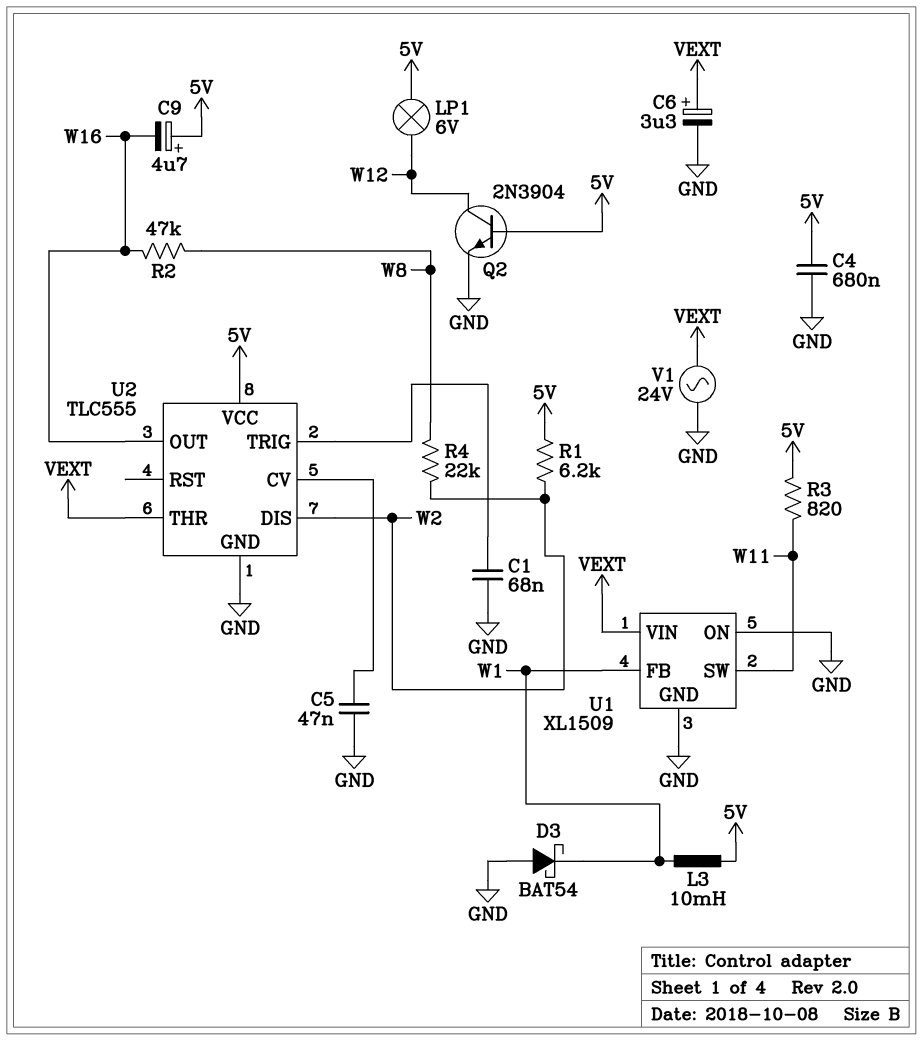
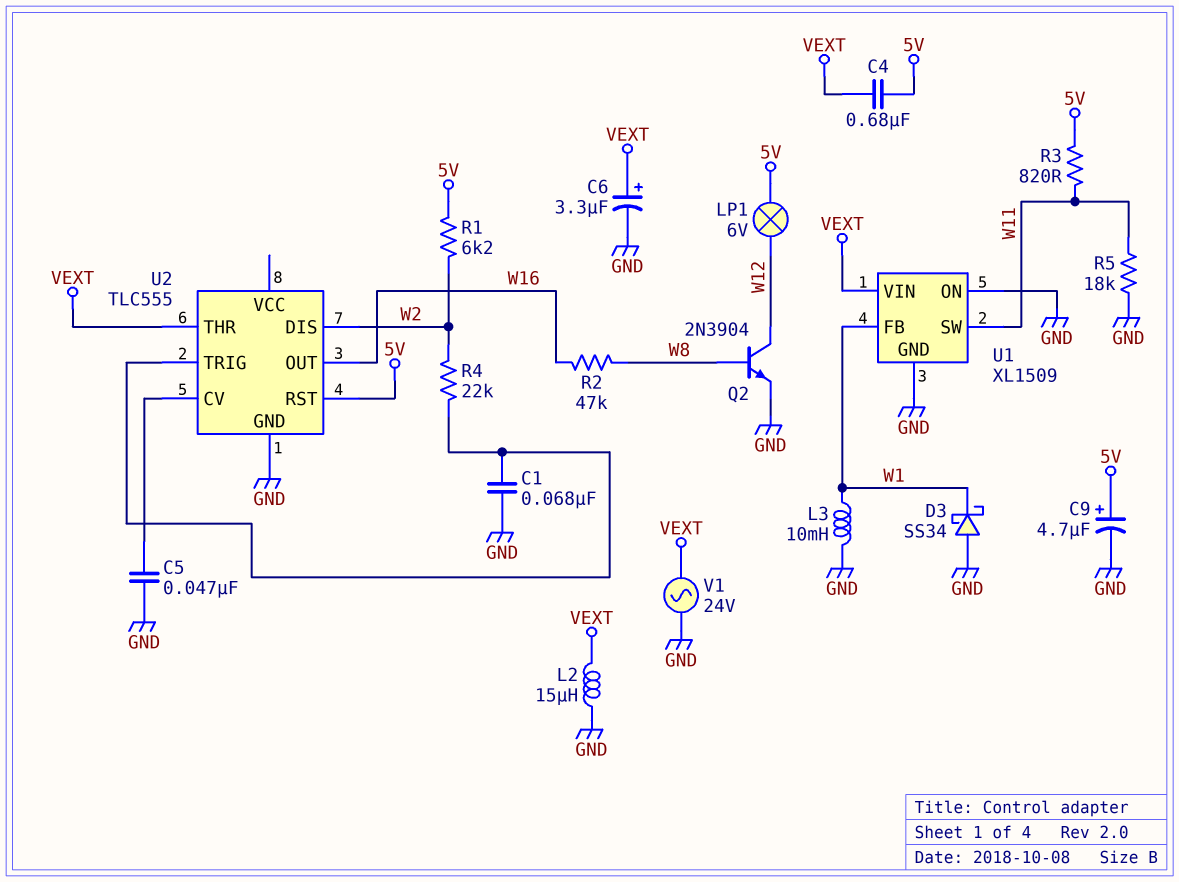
C4: 680nF (5V, GND) -> 680nF (5V, VEXT)
C9: 4.7uF (plus 5V, minus W16) -> 4.7uF (plus 5V, minus GND)
D3: schottky BAT54 (A GND, K W1) -> schottky SS34 (A GND, K W1)
L2: none -> 15uH (GND, VEXT)
L3: 10mH (5V, W1) -> 10mH (GND, W1)
Q2: NPN 2N3904 (B 5V, C W12, E GND) -> NPN 2N3904 (B W8, C W12, E GND)
R4: 22k (W2, W8) -> 22k (U2/TRIG, W2)
R5: none -> 18k (GND, W11)
U2 pin RST: none -> 5V
U2 pin VCC: 5V -> none

